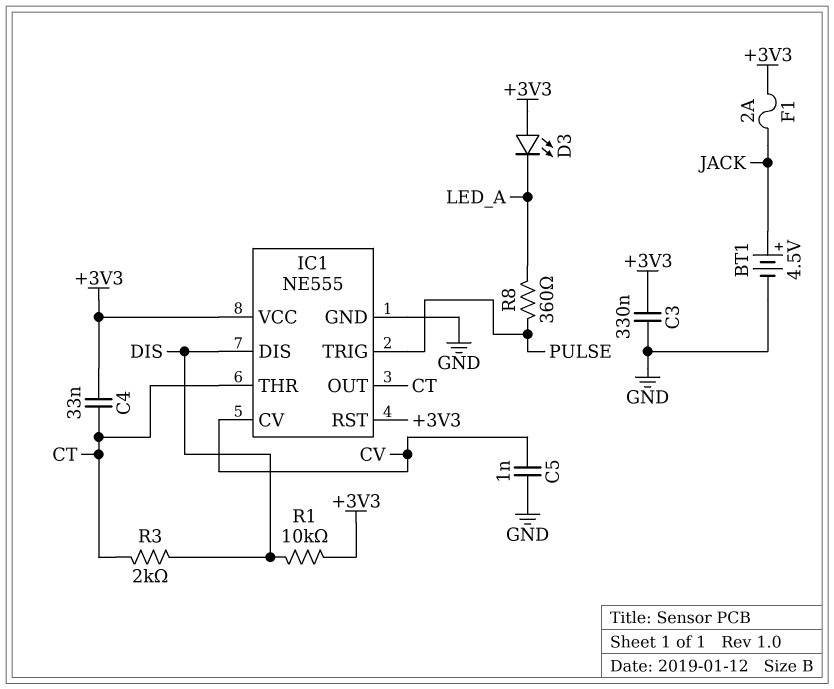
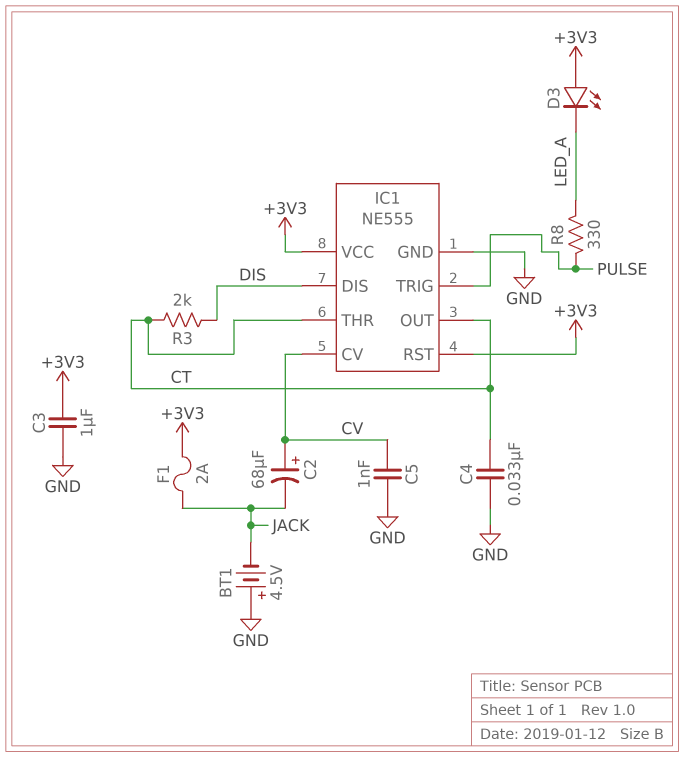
BT1: 4.5V (plus JACK, minus GND) -> 4.5V (plus GND, minus JACK)
C2: none -> 68uF (plus CV, minus JACK)
C3: 330nF (+3V3, GND) -> 1uF (+3V3, GND)
C4: 33nF (+3V3, CT) -> 33nF (CT, GND)
R1: 10k (+3V3, DIS) -> none
R8: 360 (LED_A, PULSE) -> 330 (LED_A, PULSE)

